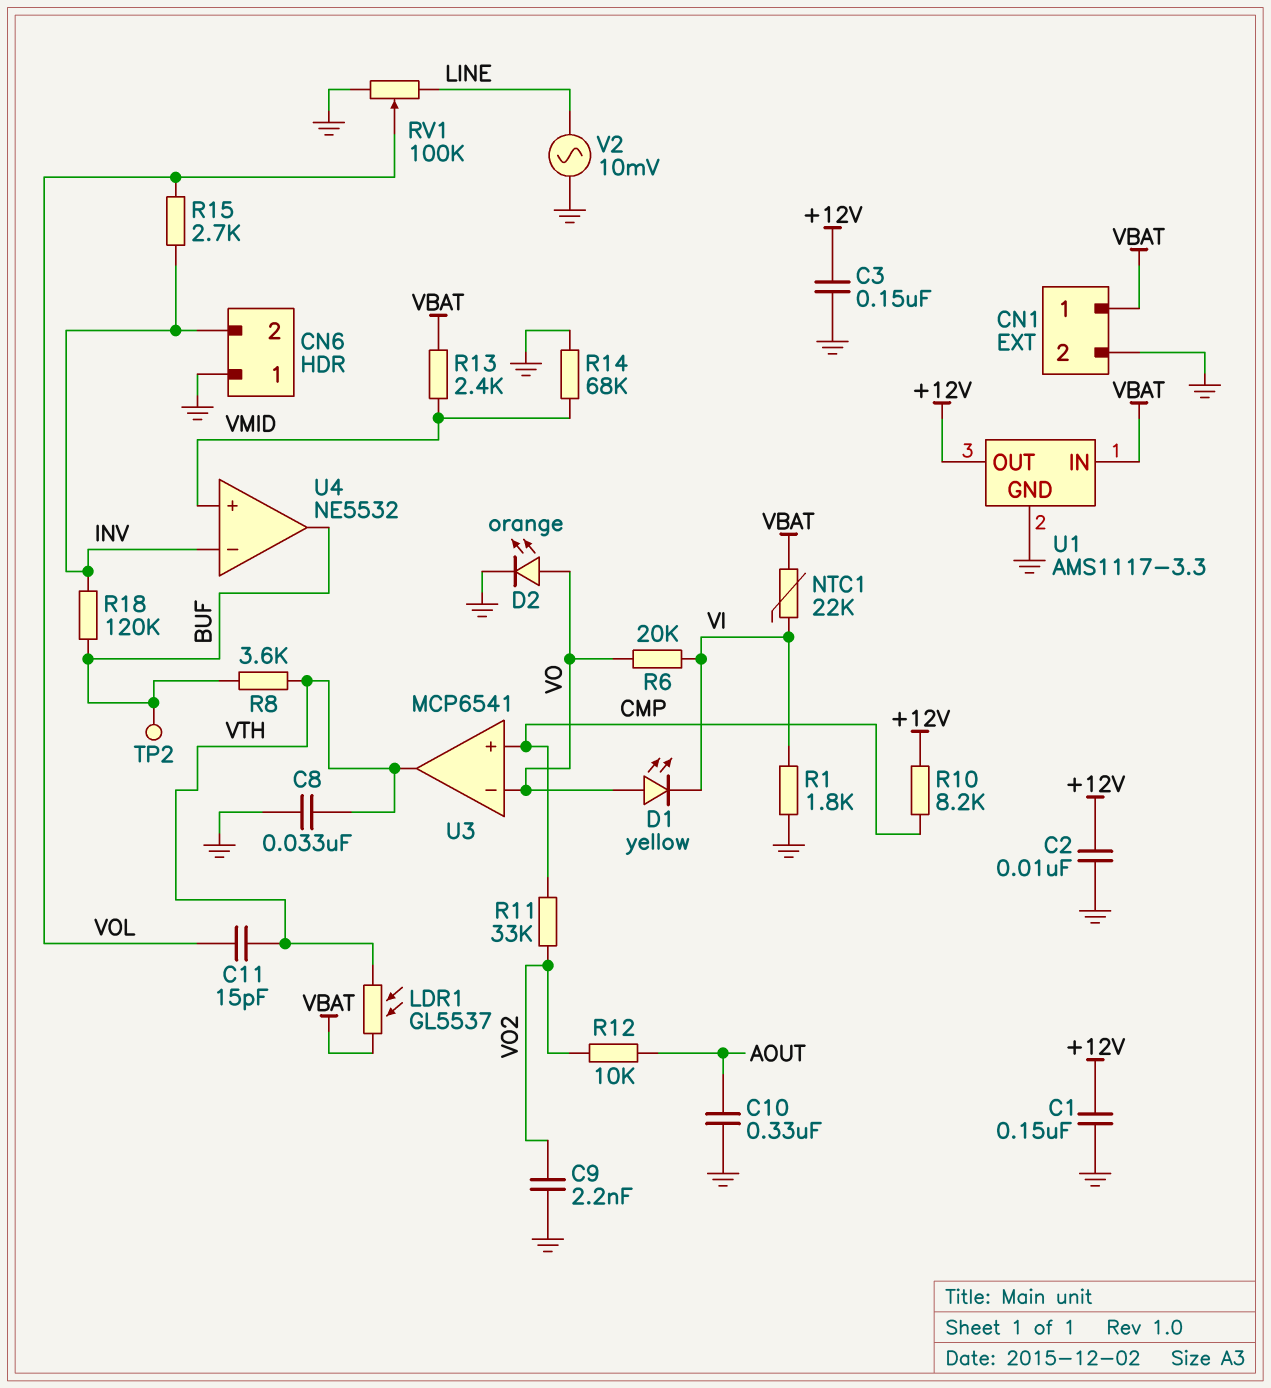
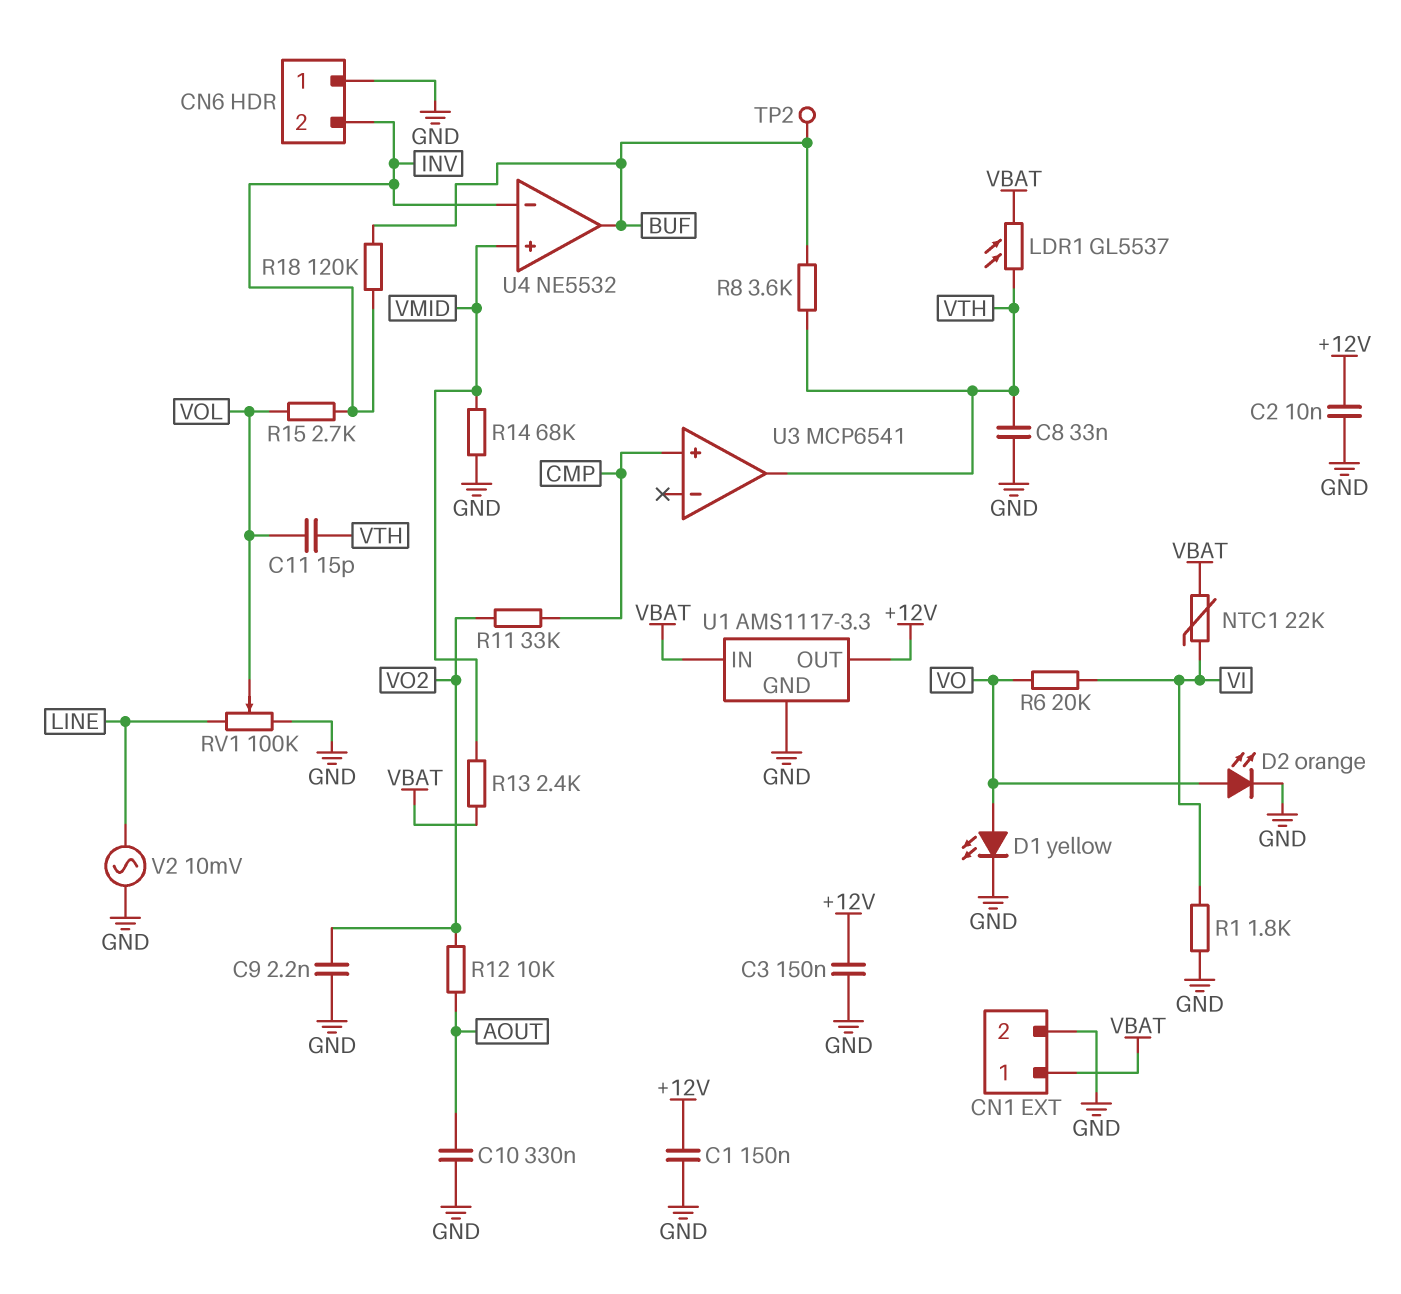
D1: LED yellow (A VO, K VI) -> LED yellow (A VO, K GND)
R10: 8.2k (+12V, CMP) -> none
U3 pin in-: VO -> none

